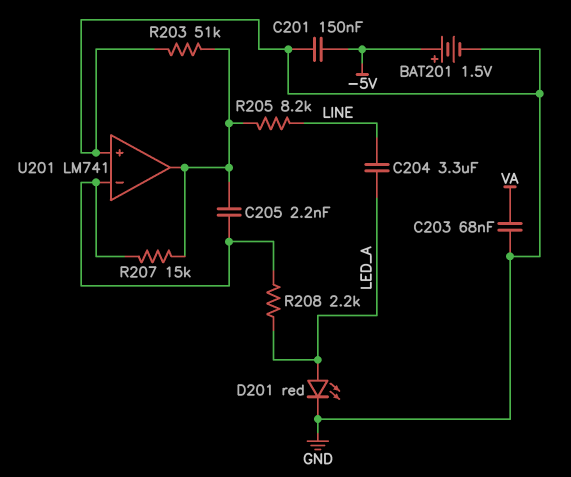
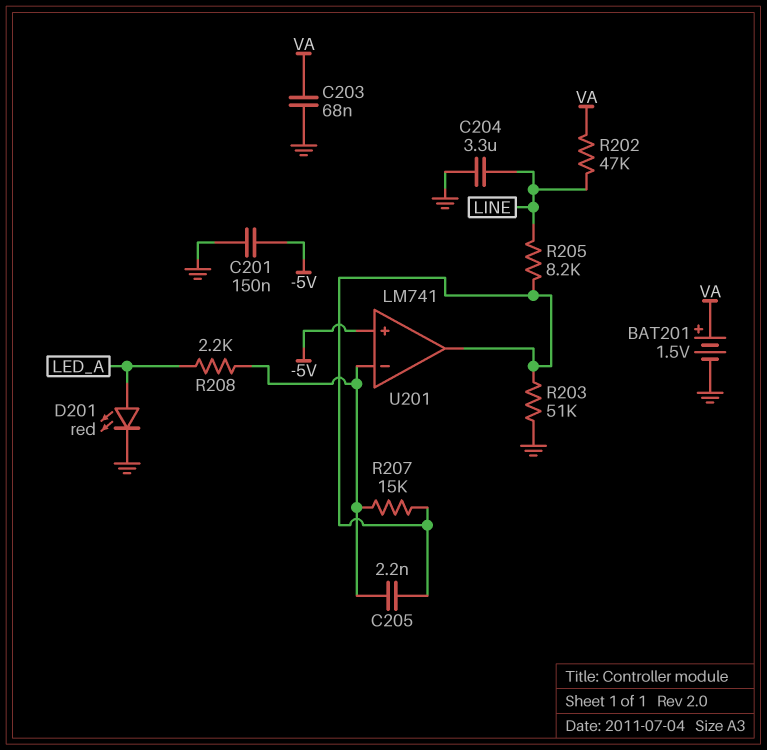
BAT201: 1.5V (plus -5V, minus GND) -> 1.5V (plus VA, minus GND)
C204: 3.3uF (LED_A, LINE) -> 3.3uF (GND, LINE)
R202: none -> 47k (LINE, VA)
U201 pin in+: GND -> -5V

